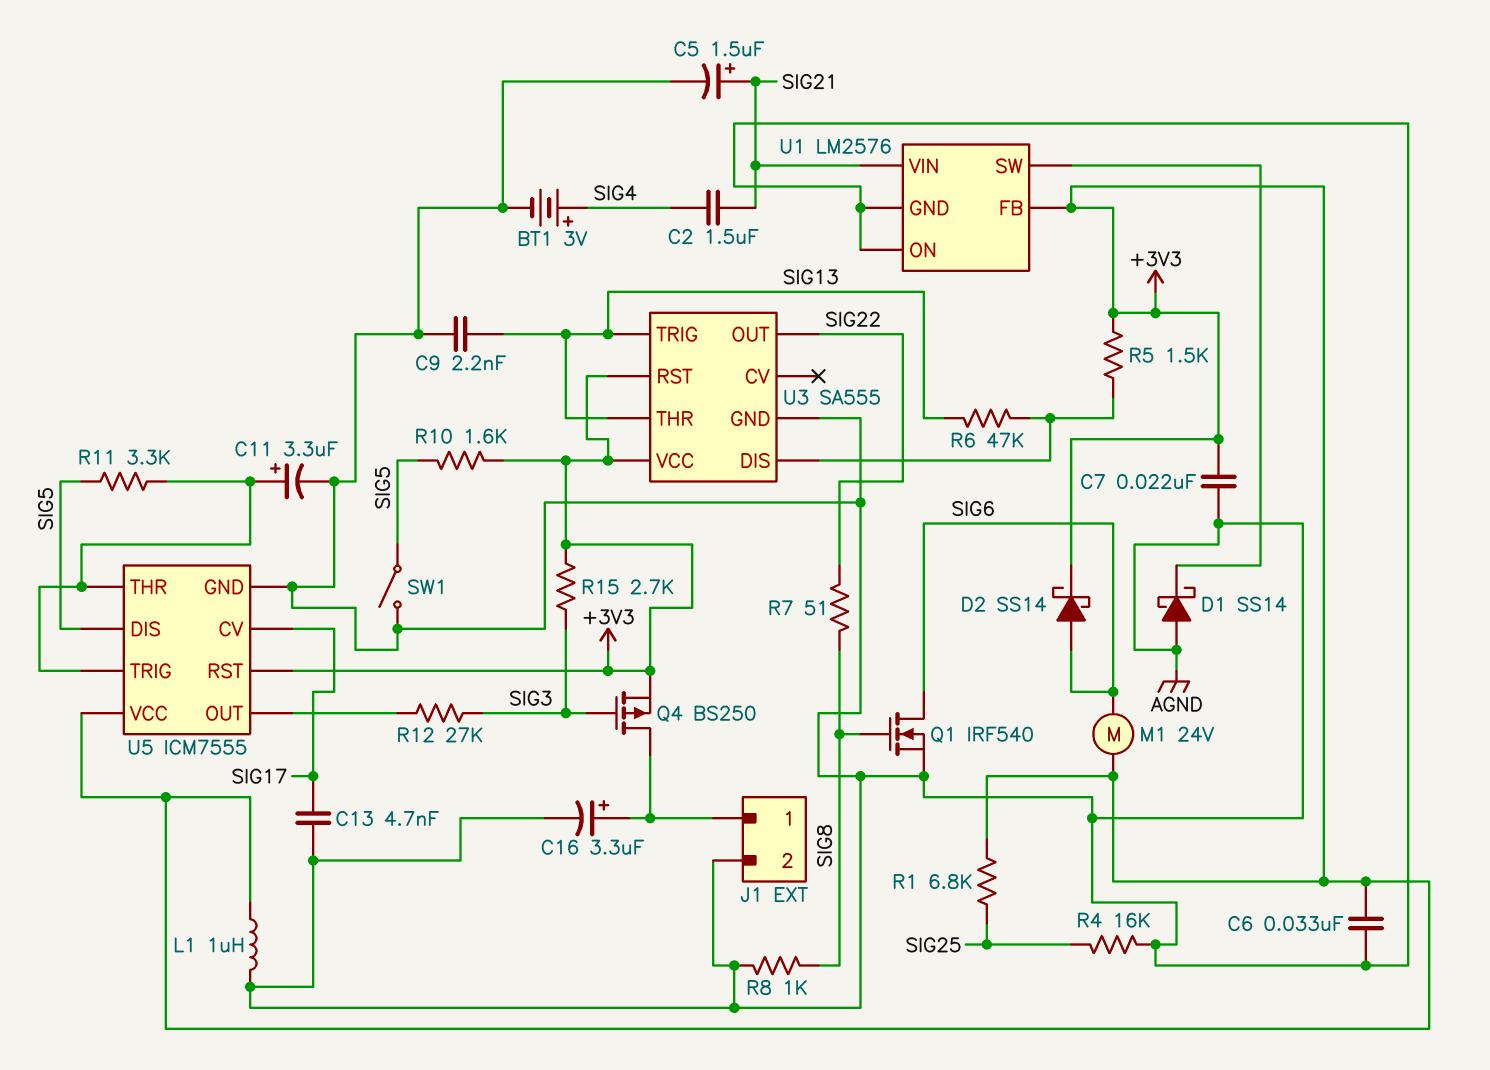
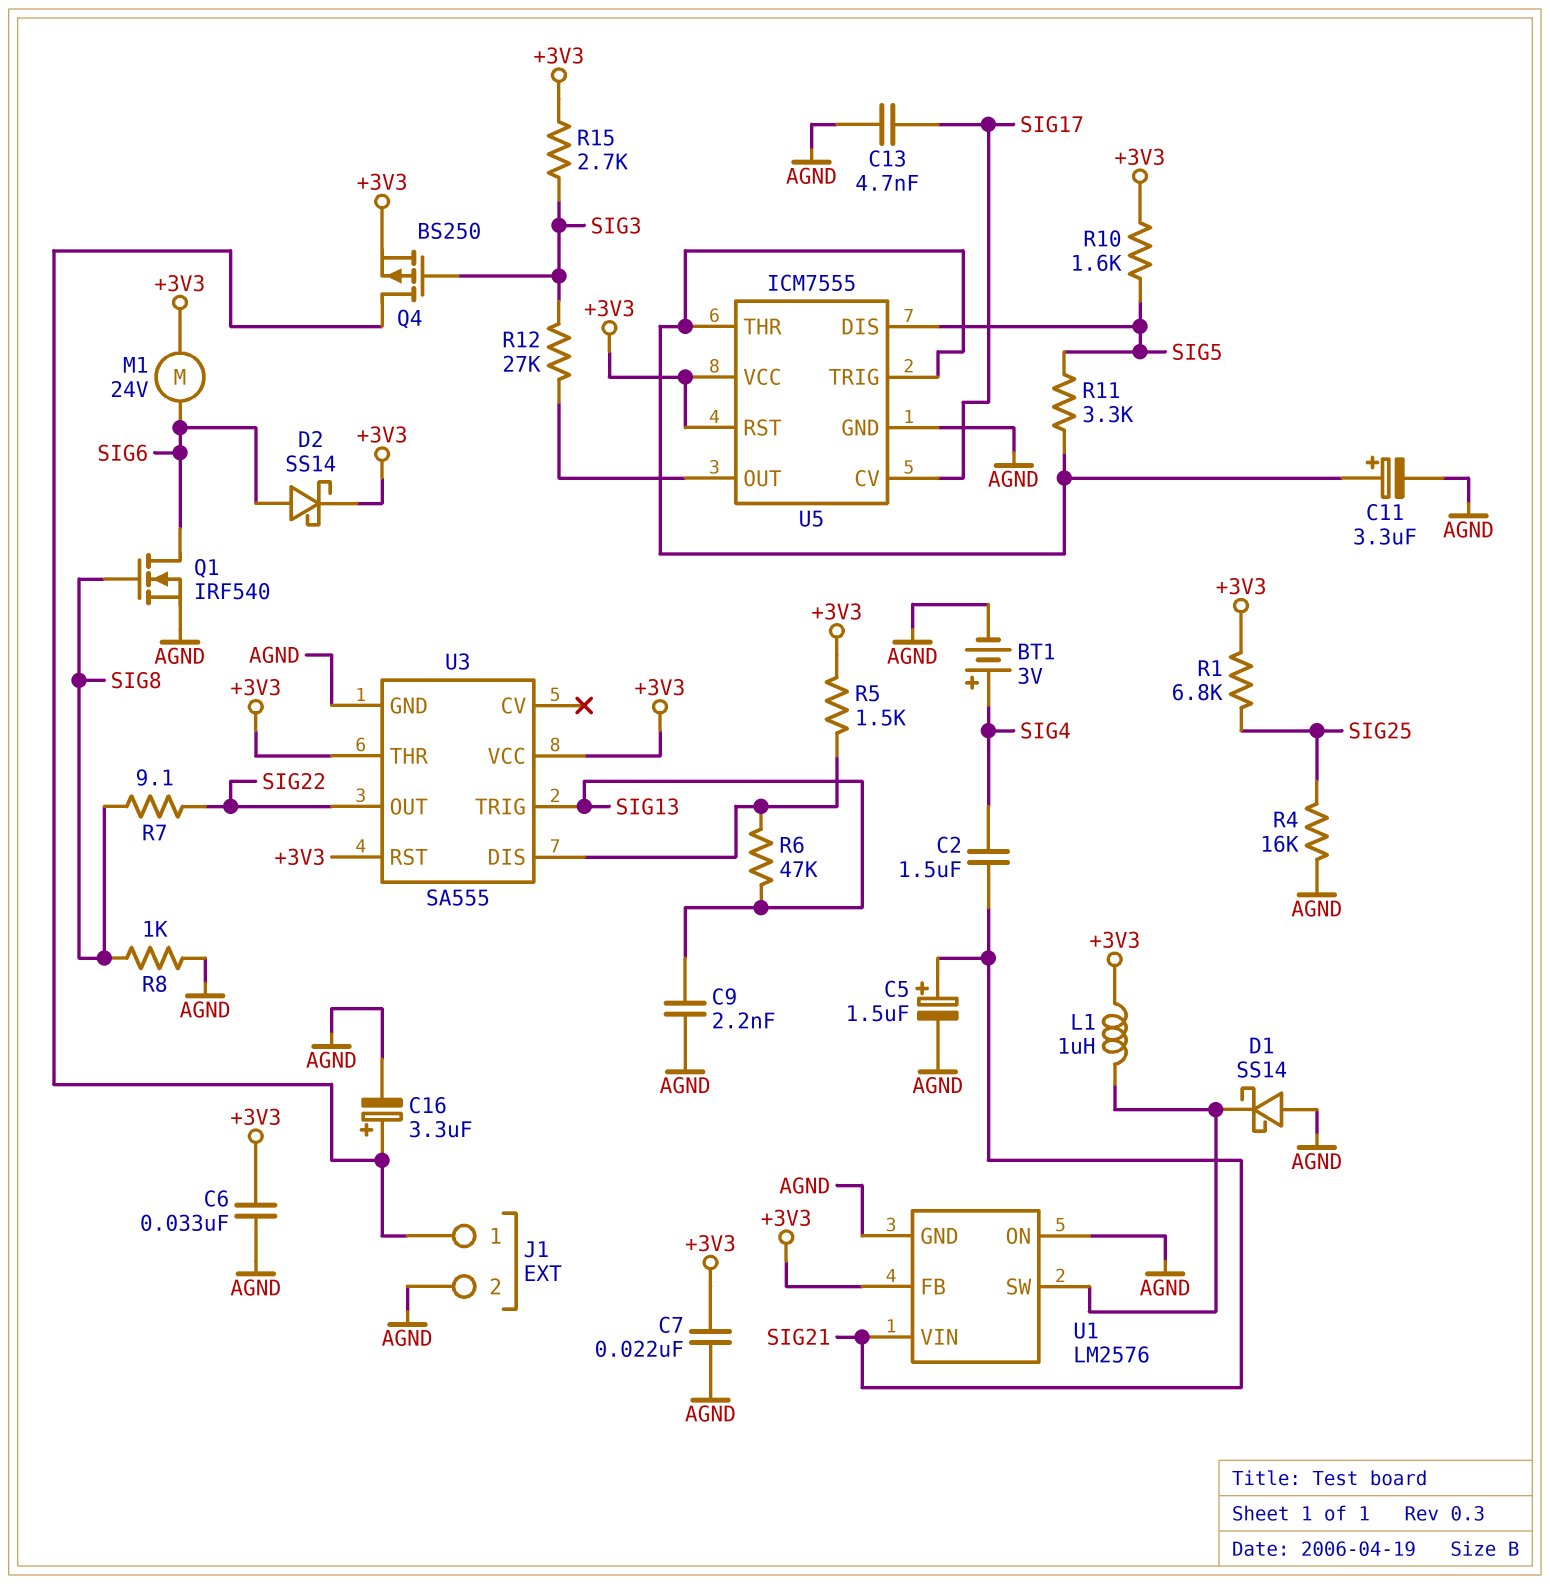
L1: 1uH (+3V3, AGND) -> 1uH (+3V3, U1/SW)
R7: 51 (SIG8, SIG22) -> 9.1 (SIG8, SIG22)
SW1: switch (AGND, SIG5) -> none
U3 pin THR: SIG13 -> +3V3

